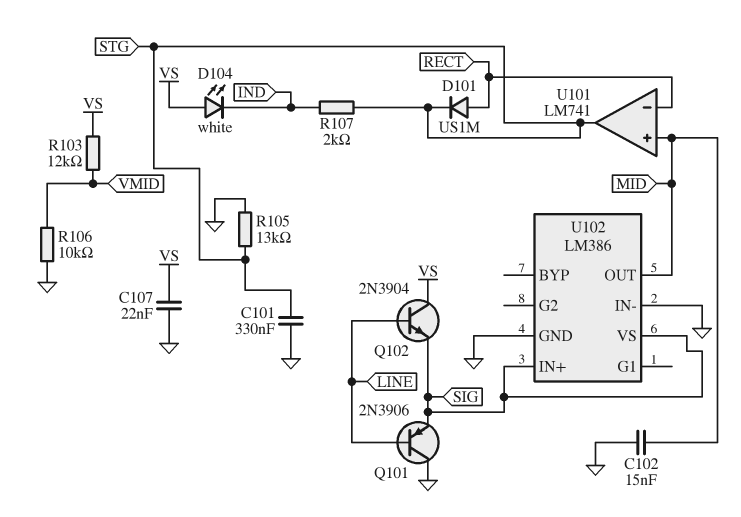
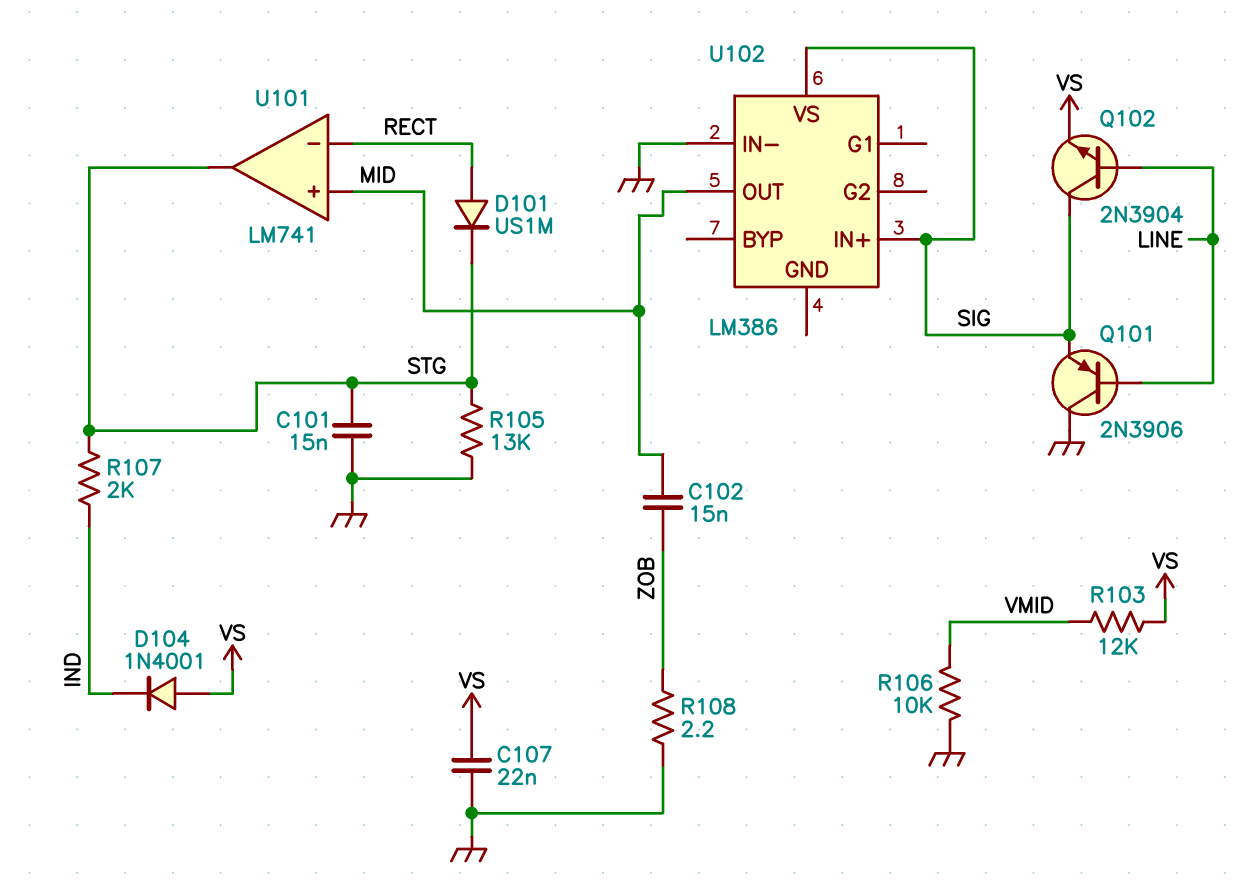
C101: 330nF (GND, STG) -> 15nF (GND, STG)
C102: 15nF (GND, MID) -> 15nF (MID, ZOB)
D104: LED white (A VS, K IND) -> diode 1N4001 (A VS, K IND)
Q102: NPN 2N3904 (B LINE, C VS, E SIG) -> NPN 2N3904 (B LINE, C SIG, E VS)
R108: none -> 2.2 (GND, ZOB)
U102 pin GND: GND -> none

